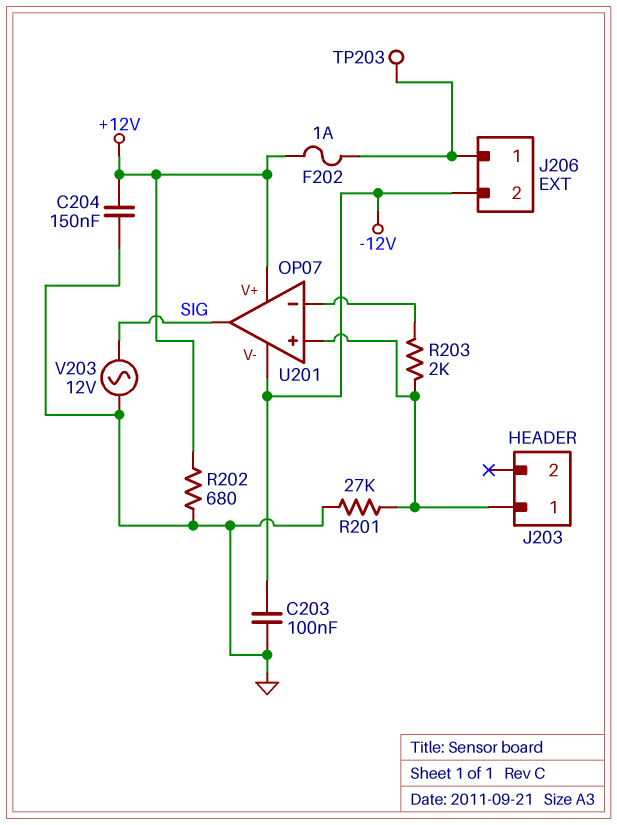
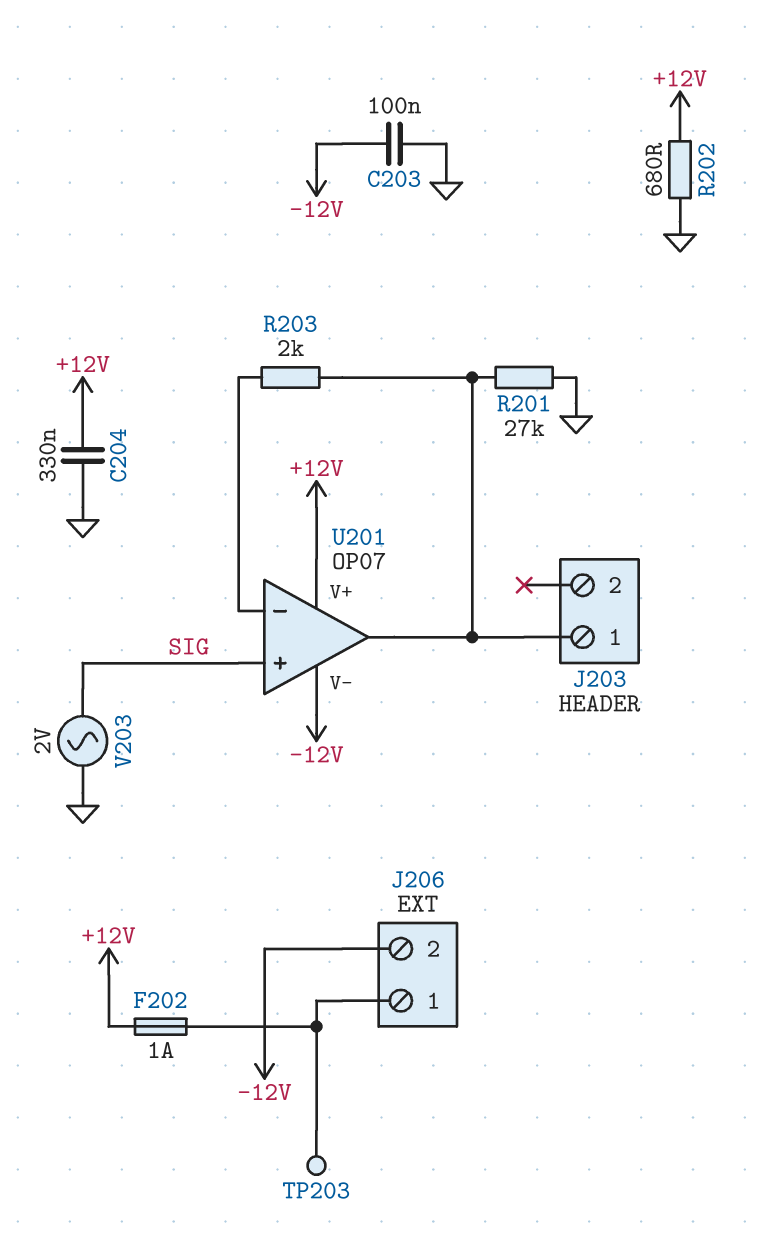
C204: 150nF (+12V, GND) -> 330nF (+12V, GND)
U201 pin in+: J203/1 -> SIG
U201 pin out: SIG -> J203/1
V203: AC 12V (GND, SIG) -> AC 2V (GND, SIG)

